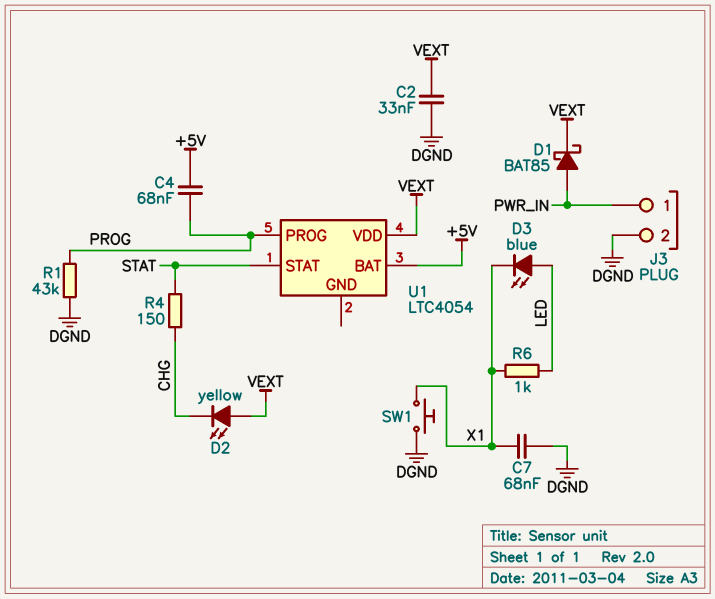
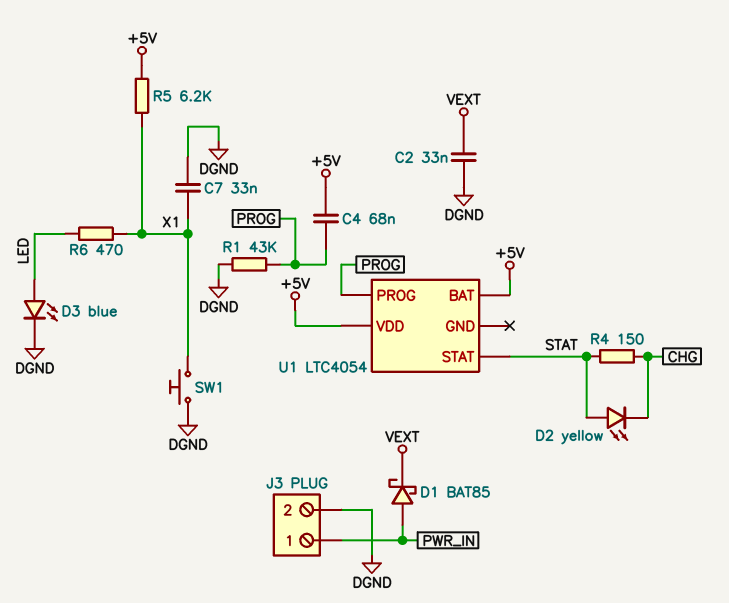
C7: 68nF (DGND, X1) -> 33nF (DGND, X1)
D2: LED yellow (A VEXT, K CHG) -> LED yellow (A STAT, K CHG)
D3: LED blue (A LED, K X1) -> LED blue (A LED, K DGND)
R5: none -> 6.2k (+5V, X1)
R6: 1k (LED, X1) -> 470 (LED, X1)
U1 pin VDD: VEXT -> +5V

